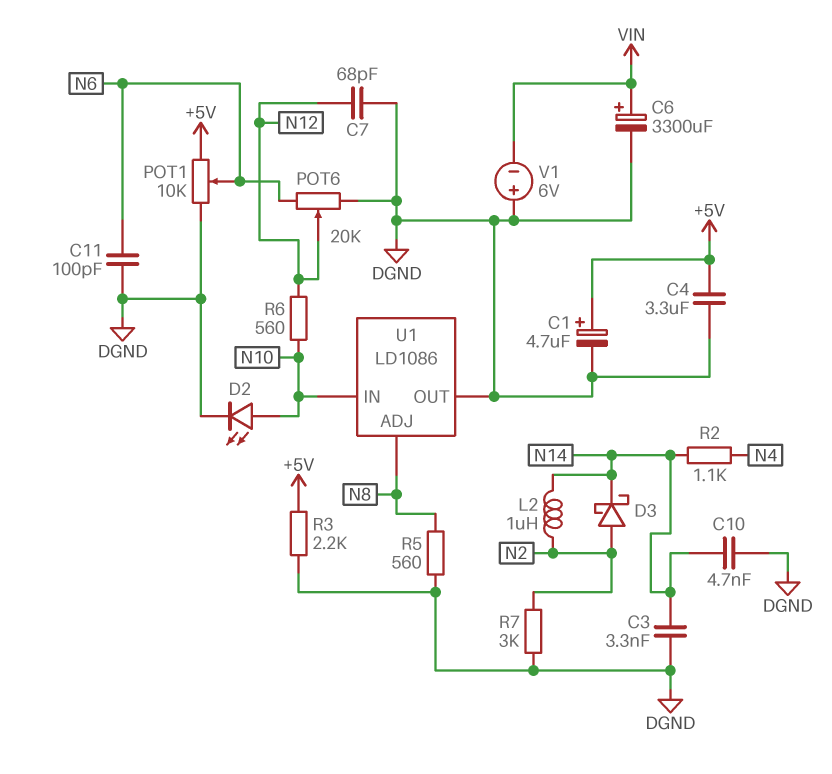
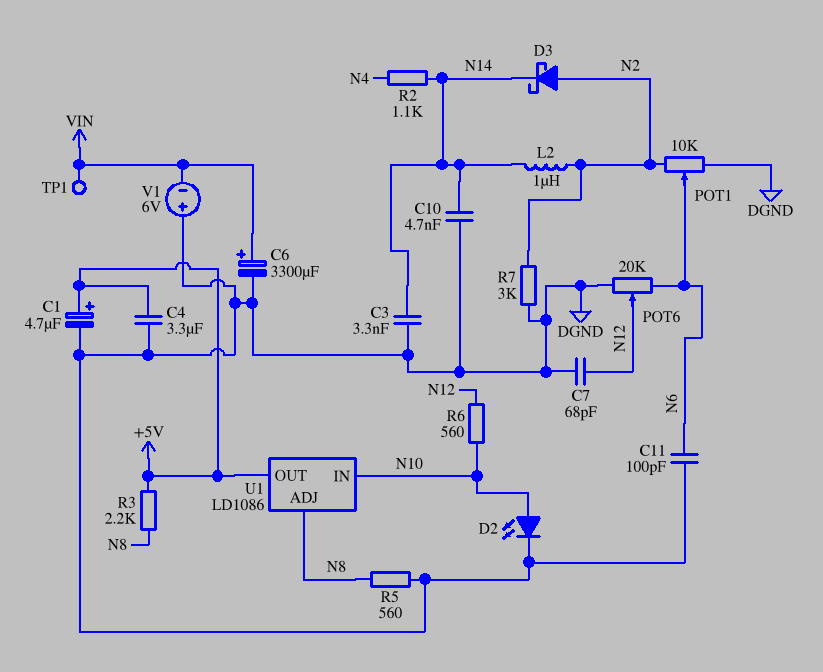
POT1: 10k (+5V, DGND, wiper N6) -> 10k (DGND, N2, wiper N6)
R3: 2.2k (+5V, DGND) -> 2.2k (+5V, N8)
TP1: none -> test point (VIN)
U1 pin OUT: DGND -> +5V

